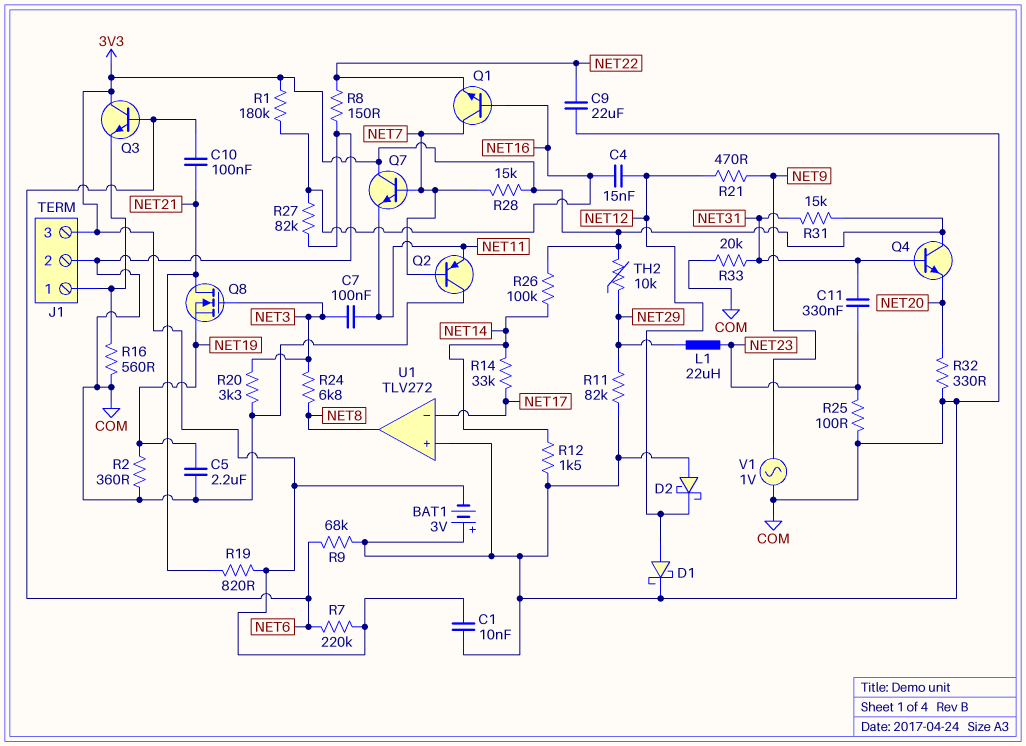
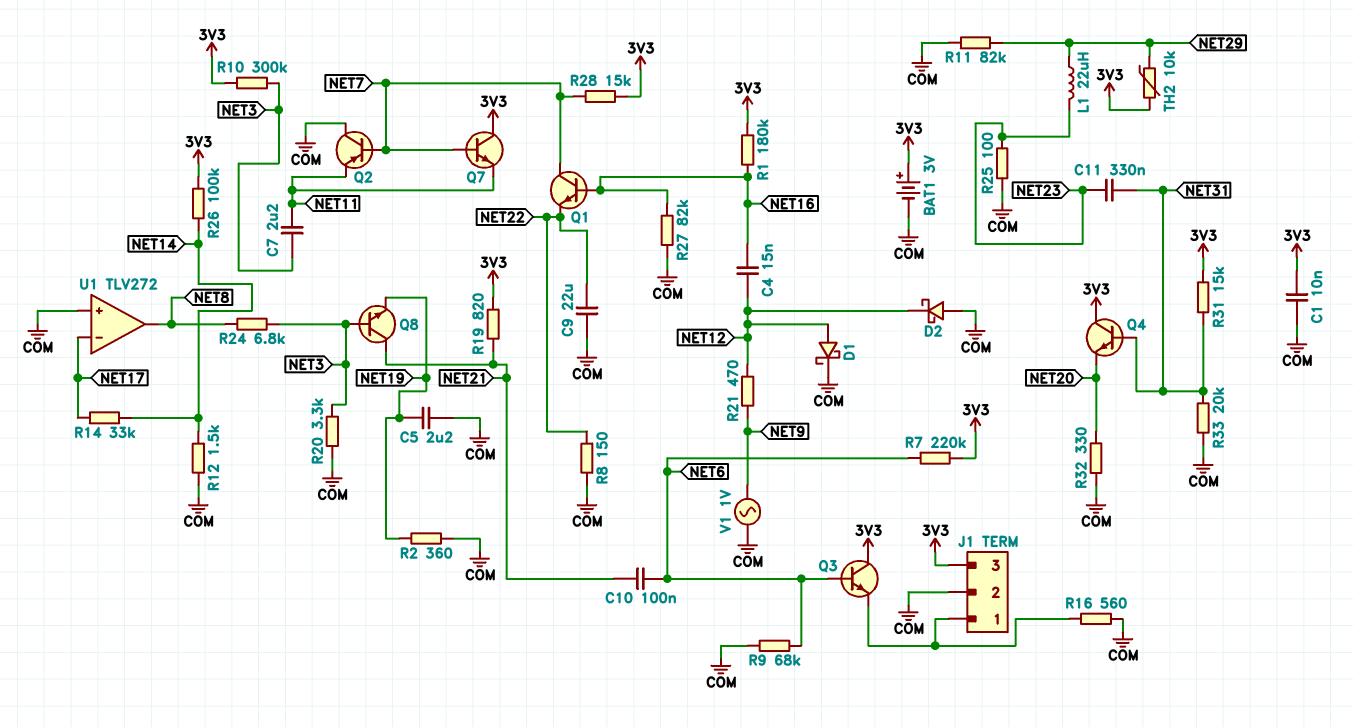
BAT1: 3V (plus COM, minus 3V3) -> 3V (plus 3V3, minus COM)
C7: 100nF (NET3, NET11) -> 2.2uF (NET3, NET11)
Q8: NMOS (G NET3, D NET21, S NET19) -> NPN (B NET3, C NET21, E NET19)
R10: none -> 300k (3V3, NET3)

